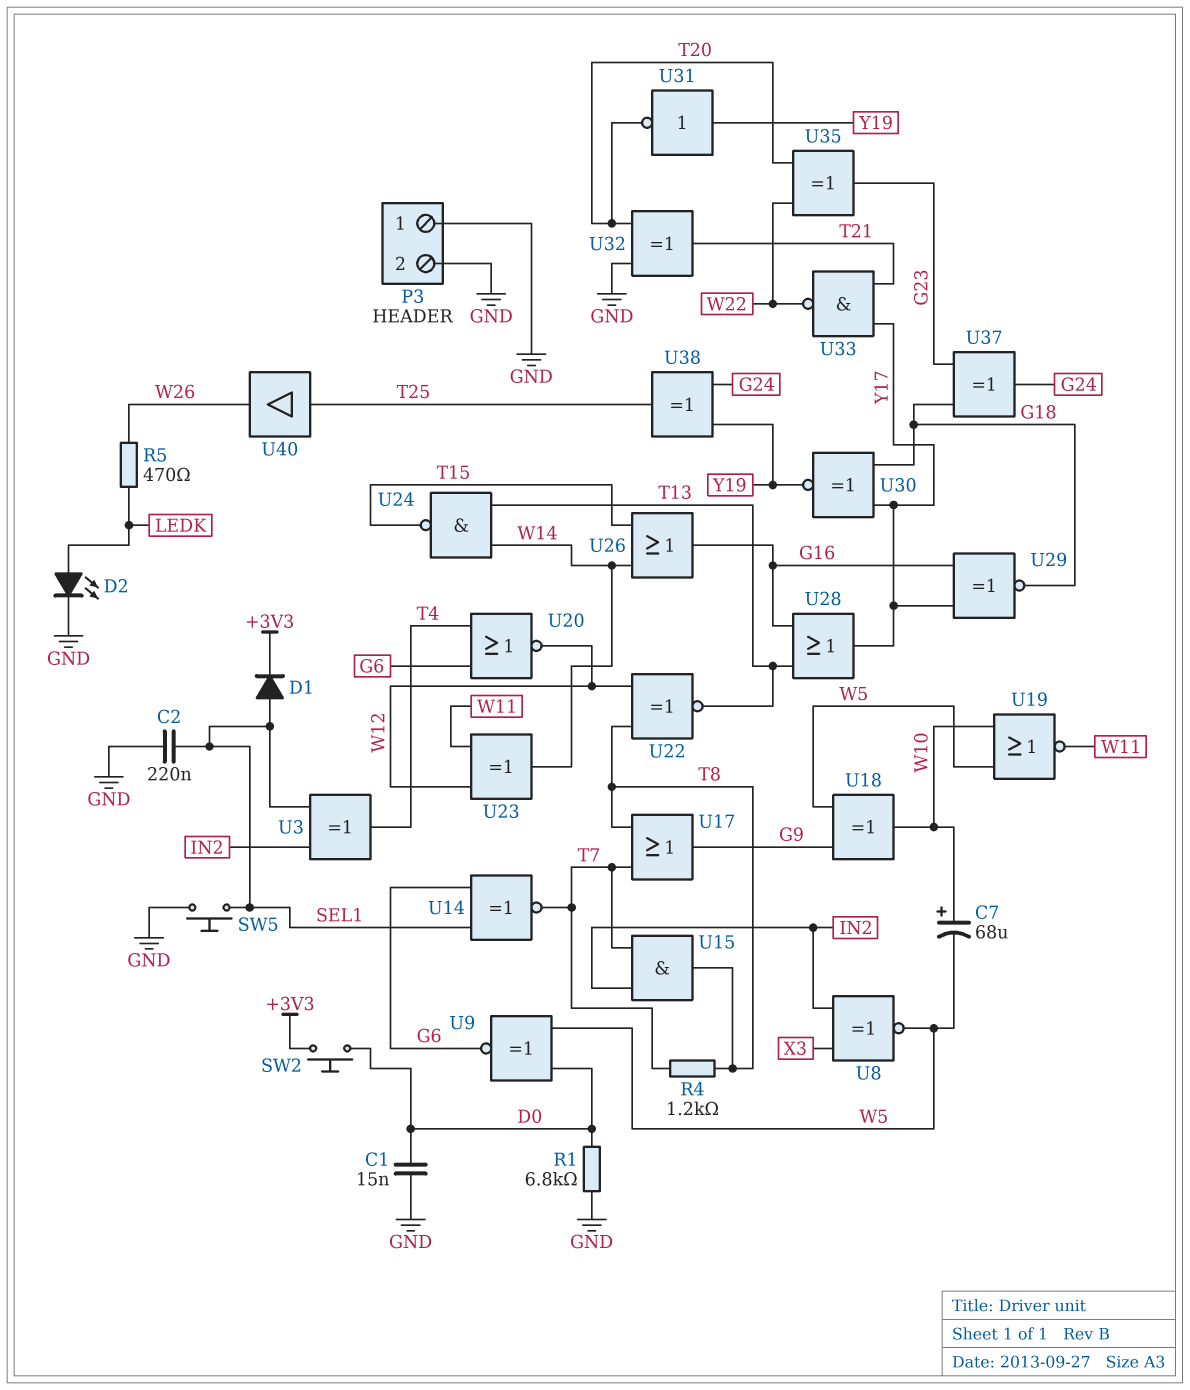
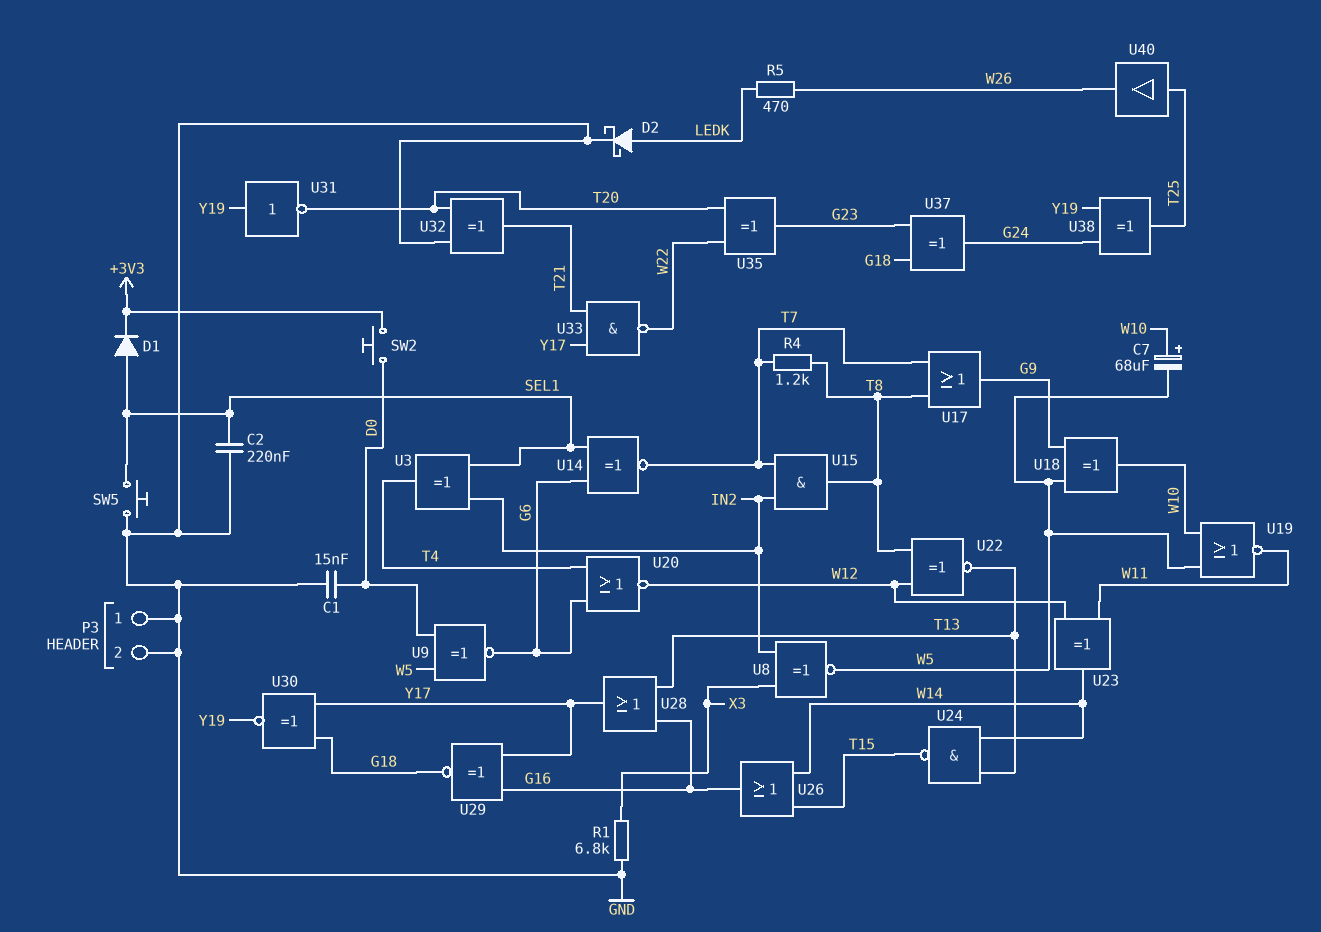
D2: LED (A LEDK, K GND) -> schottky (A LEDK, K GND)
R1: 6.8k (D0, GND) -> 6.8k (GND, X3)

